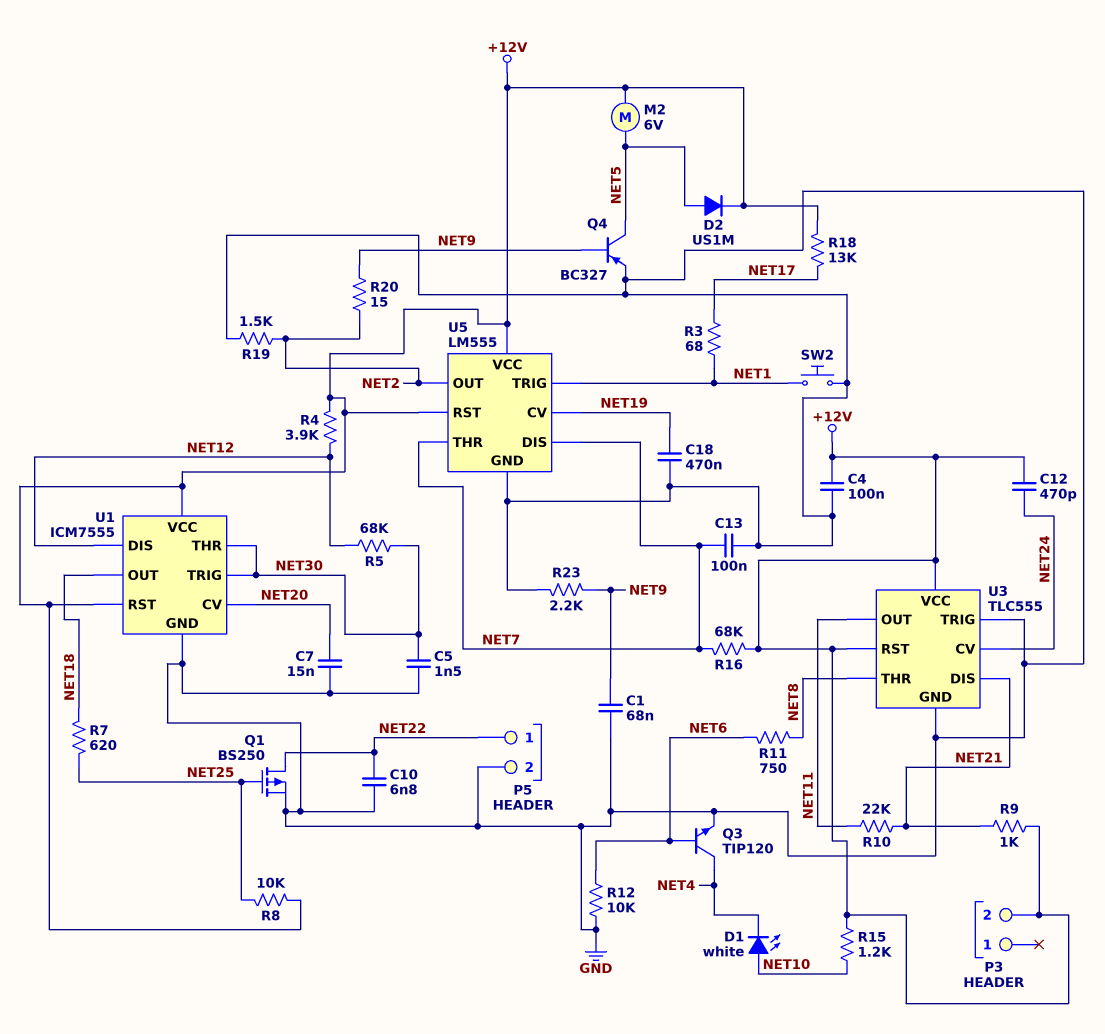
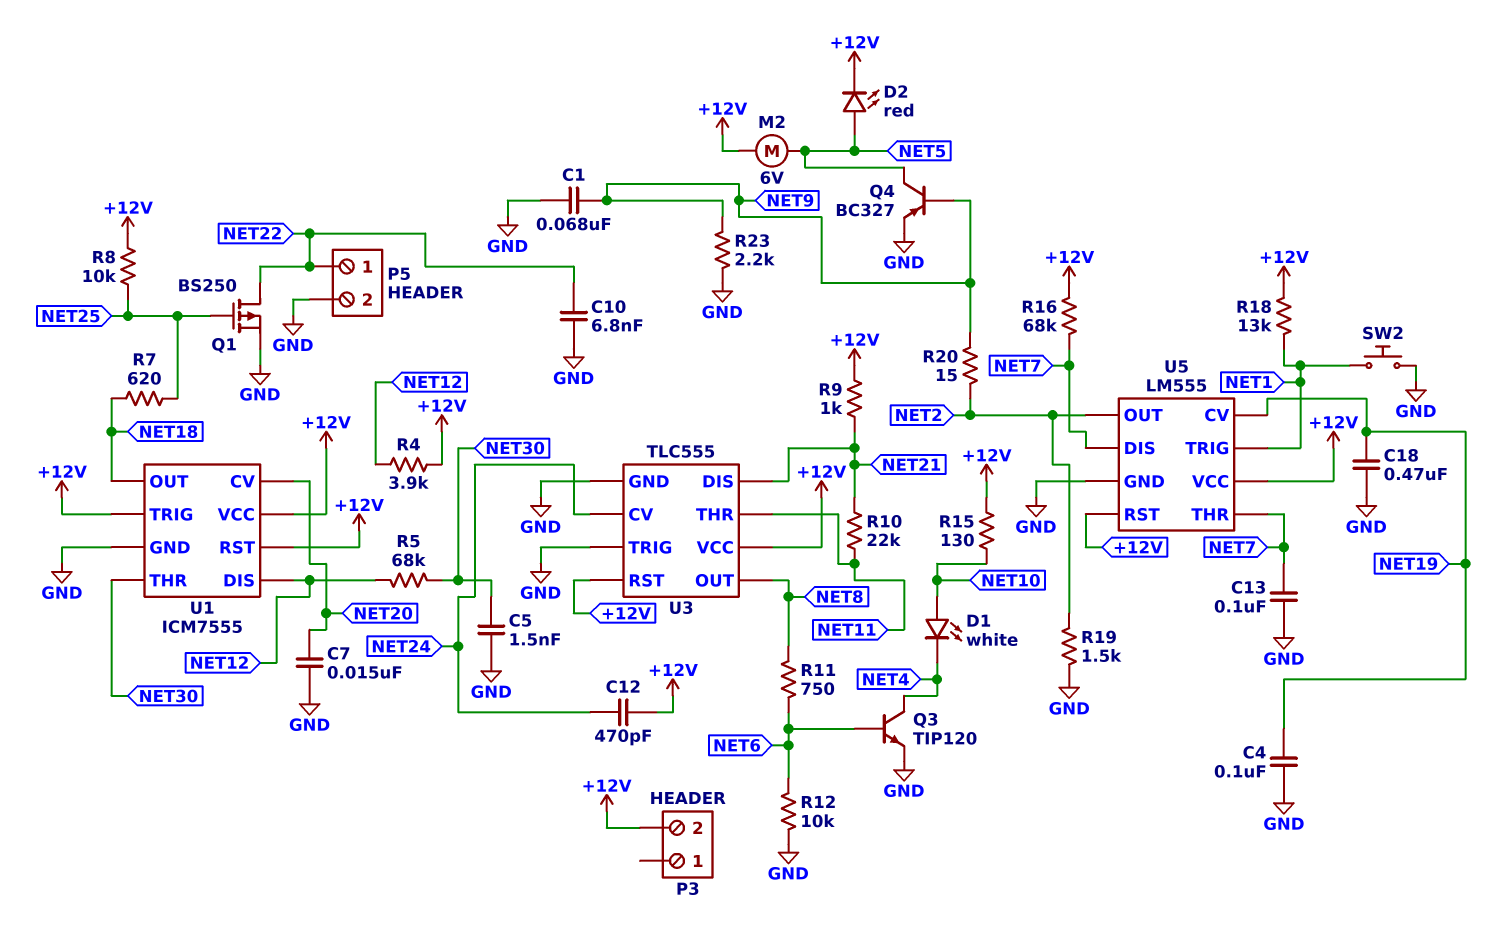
C4: 100nF (+12V, GND) -> 100nF (GND, NET19)
D2: diode US1M (A NET5, K +12V) -> LED red (A NET5, K +12V)
R3: 68 (NET1, NET17) -> none
R15: 1.2k (+12V, NET10) -> 130 (+12V, NET10)
R18: 13k (+12V, NET17) -> 13k (+12V, NET1)
U1 pin TRIG: NET30 -> +12V
U3 pin OUT: NET11 -> NET8
U3 pin THR: NET8 -> NET11

